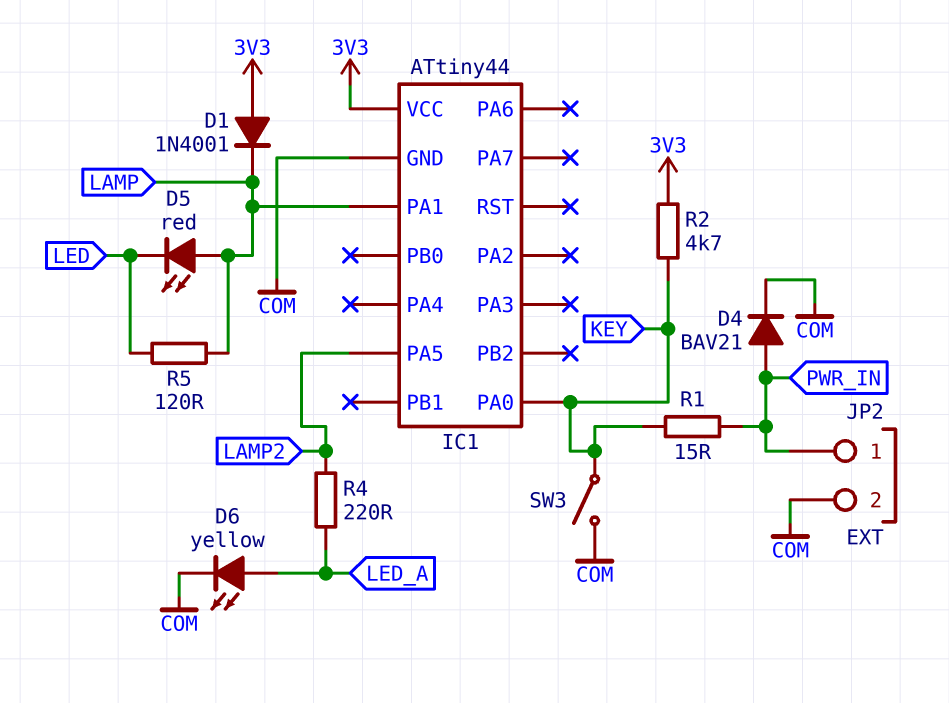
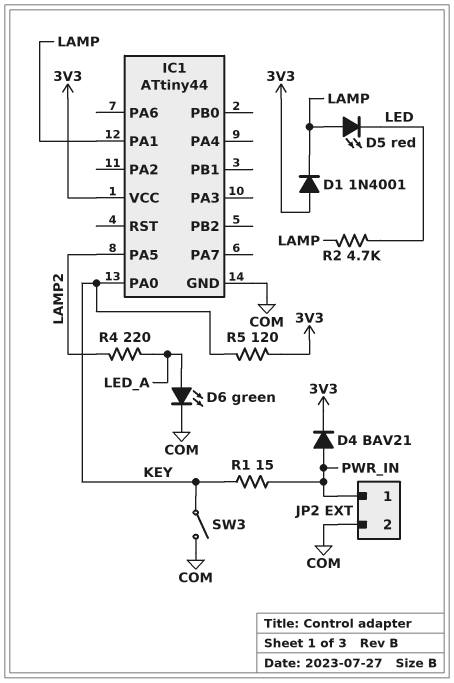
D4: diode BAV21 (A PWR_IN, K COM) -> diode BAV21 (A PWR_IN, K 3V3)
D6: LED yellow (A LED_A, K COM) -> LED green (A LED_A, K COM)
R2: 4.7k (3V3, KEY) -> 4.7k (LAMP, LED)
R5: 120 (LAMP, LED) -> 120 (3V3, KEY)

